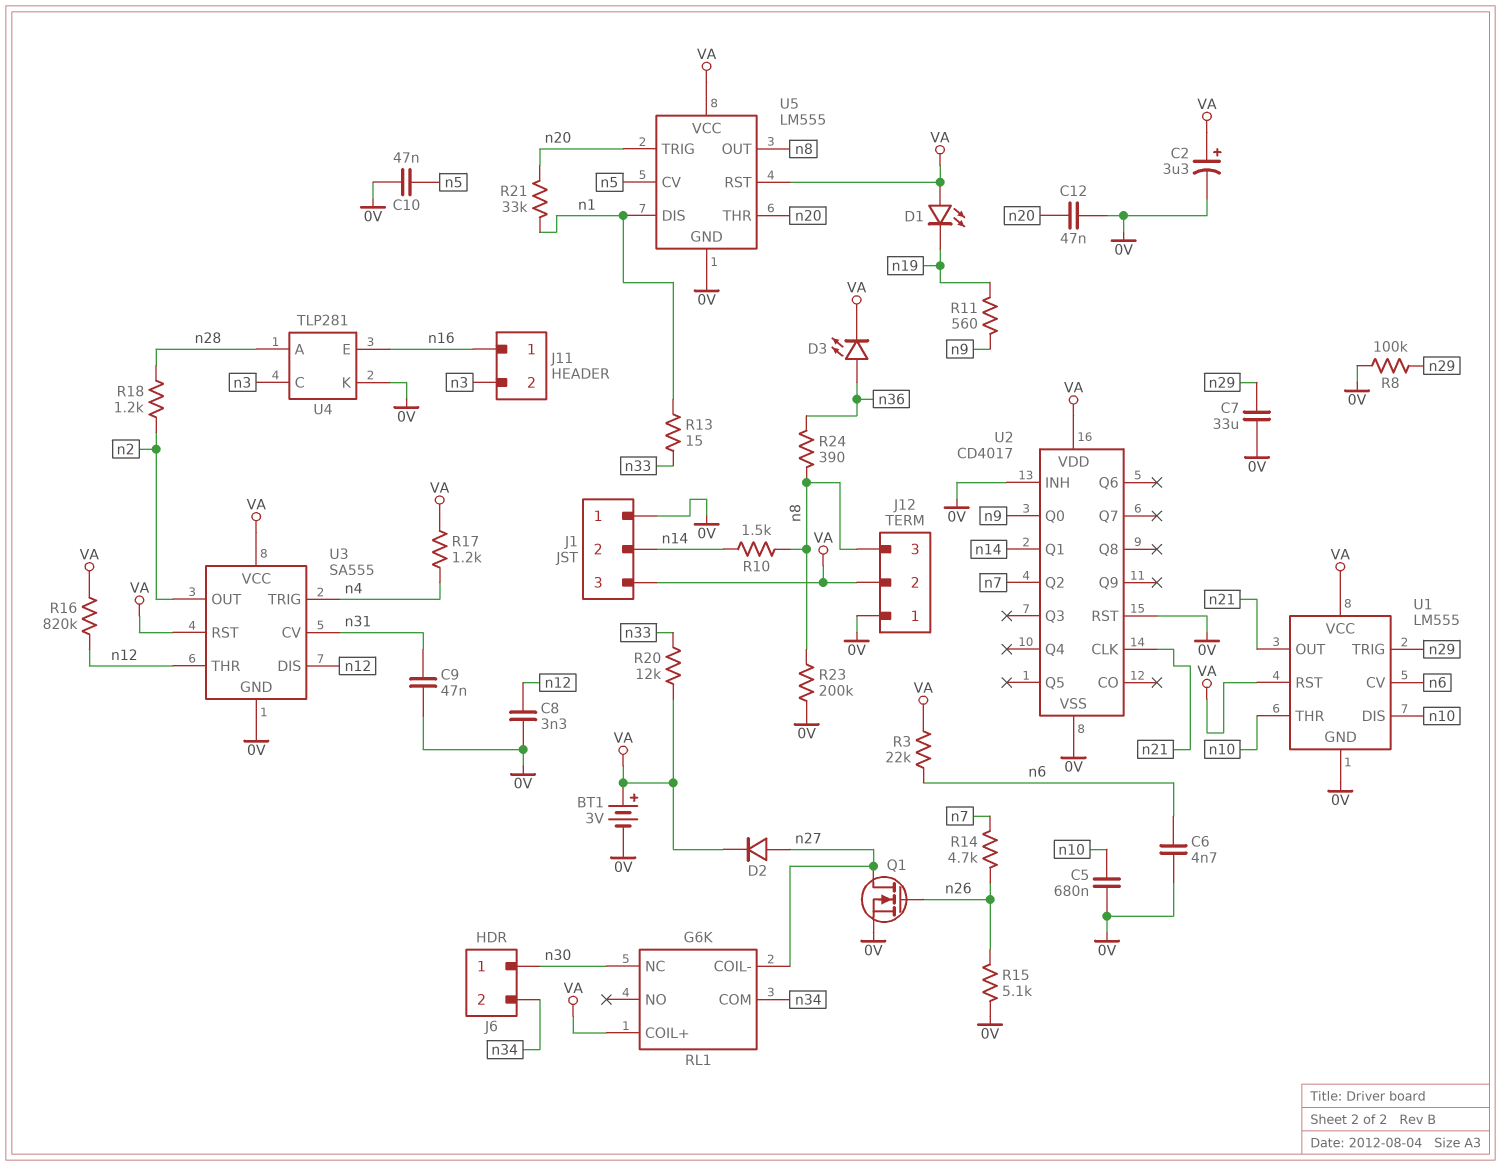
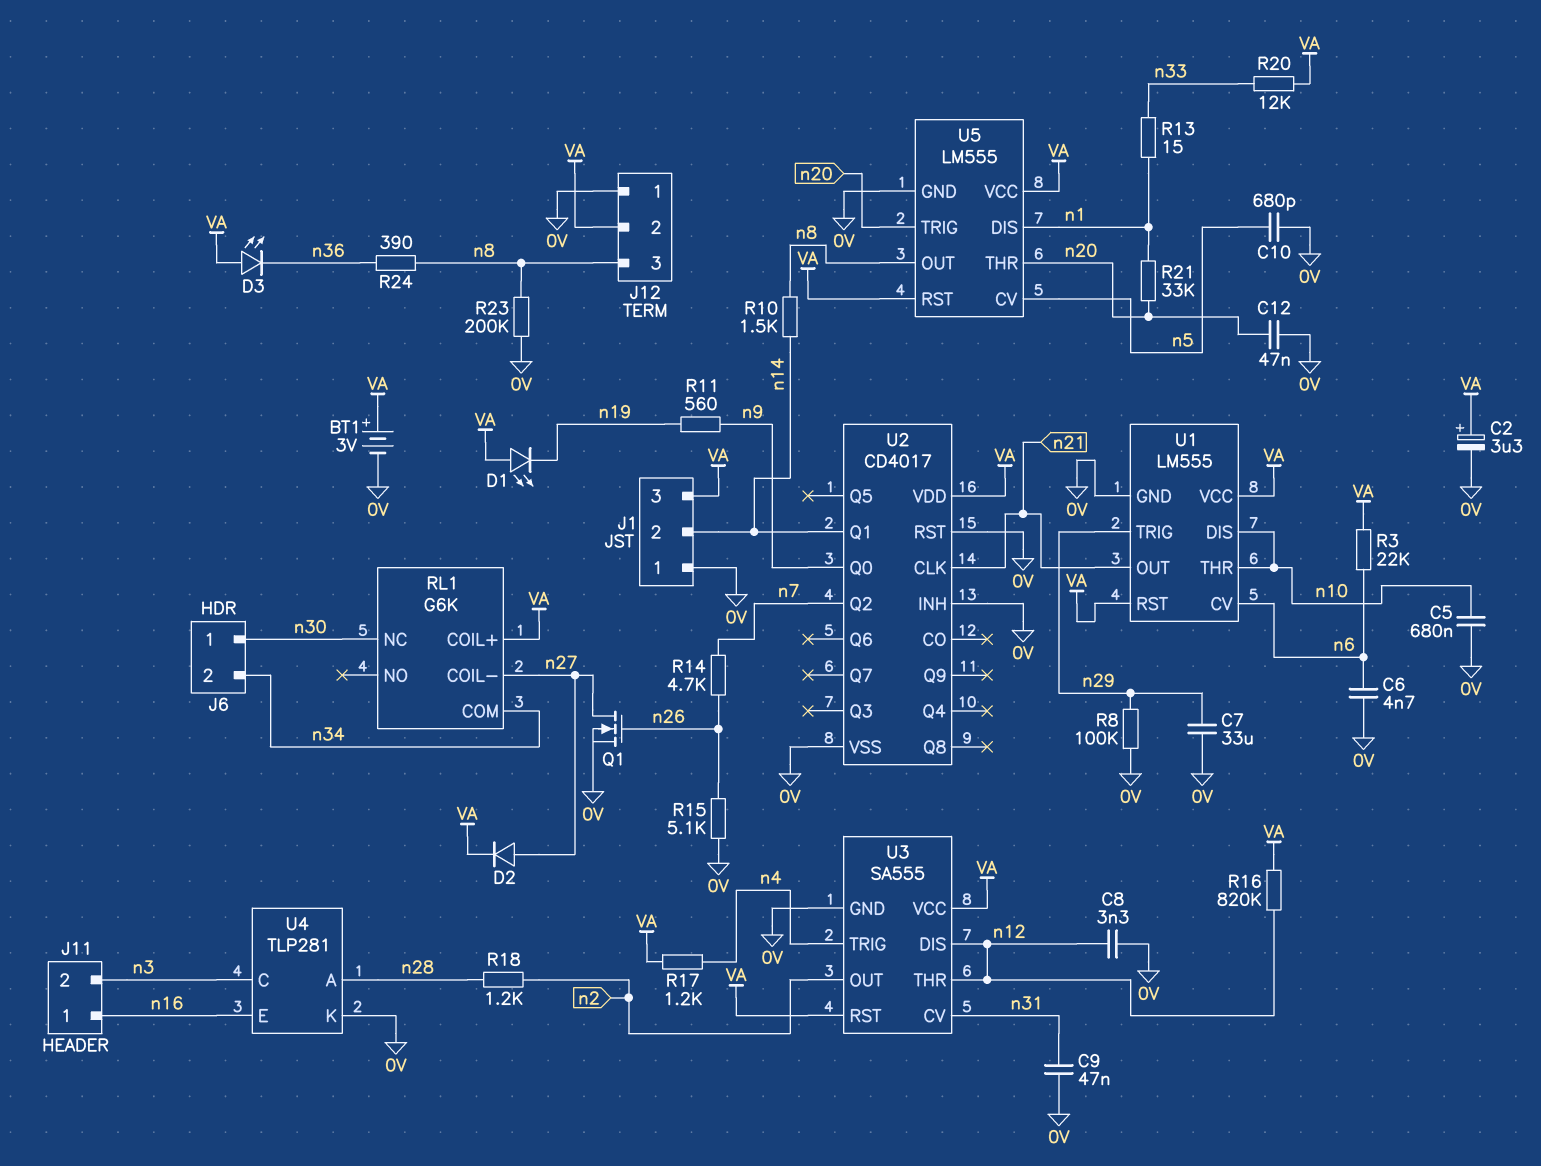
C10: 47nF (0V, n5) -> 680pF (0V, n5)
D3: LED (A n36, K VA) -> LED (A VA, K n36)

